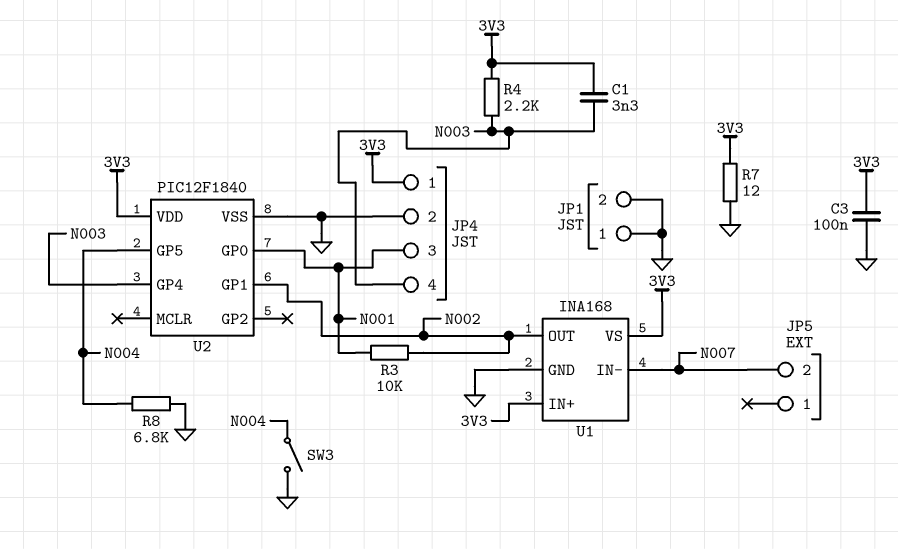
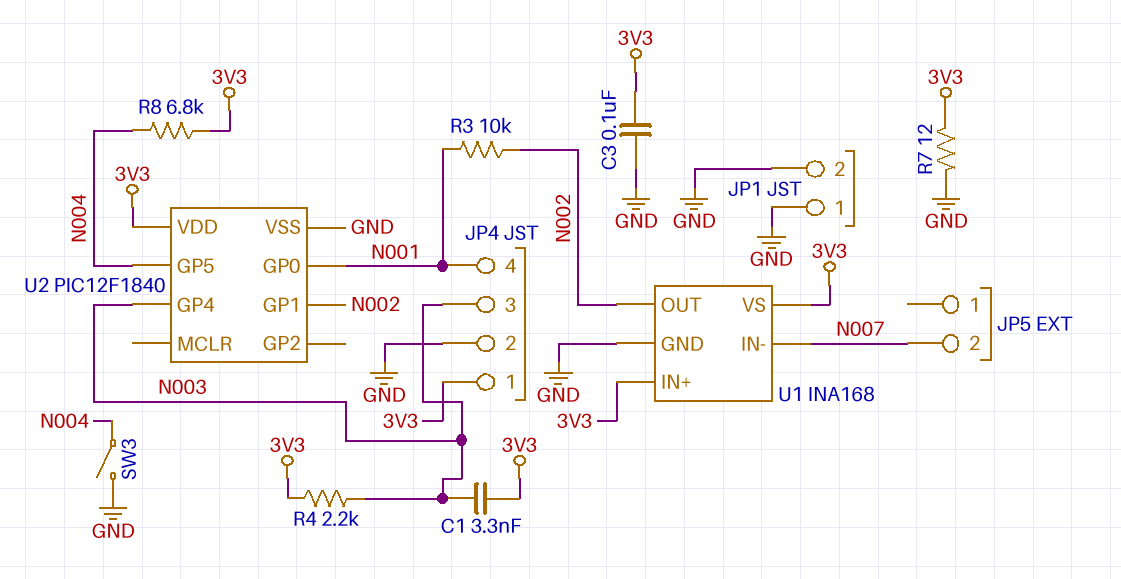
JP4 pin 3: N001 -> N003
JP4 pin 4: N003 -> N001
R8: 6.8k (GND, N004) -> 6.8k (3V3, N004)

